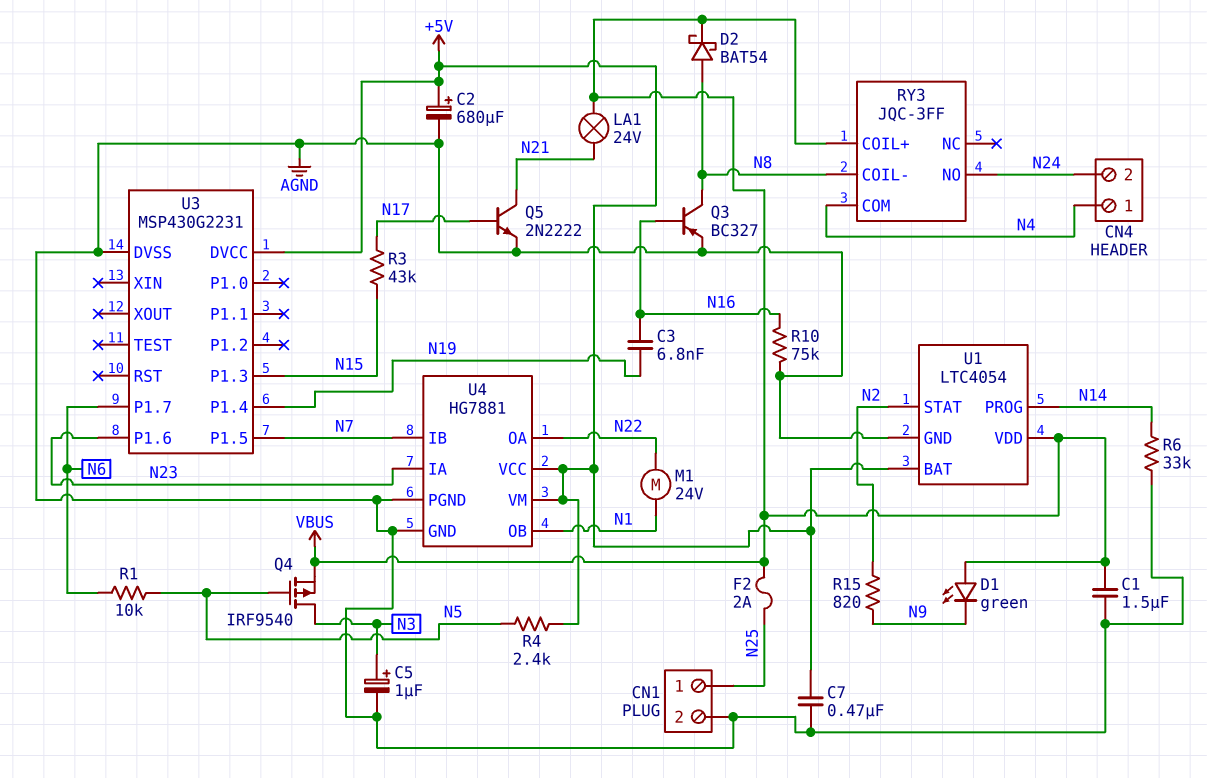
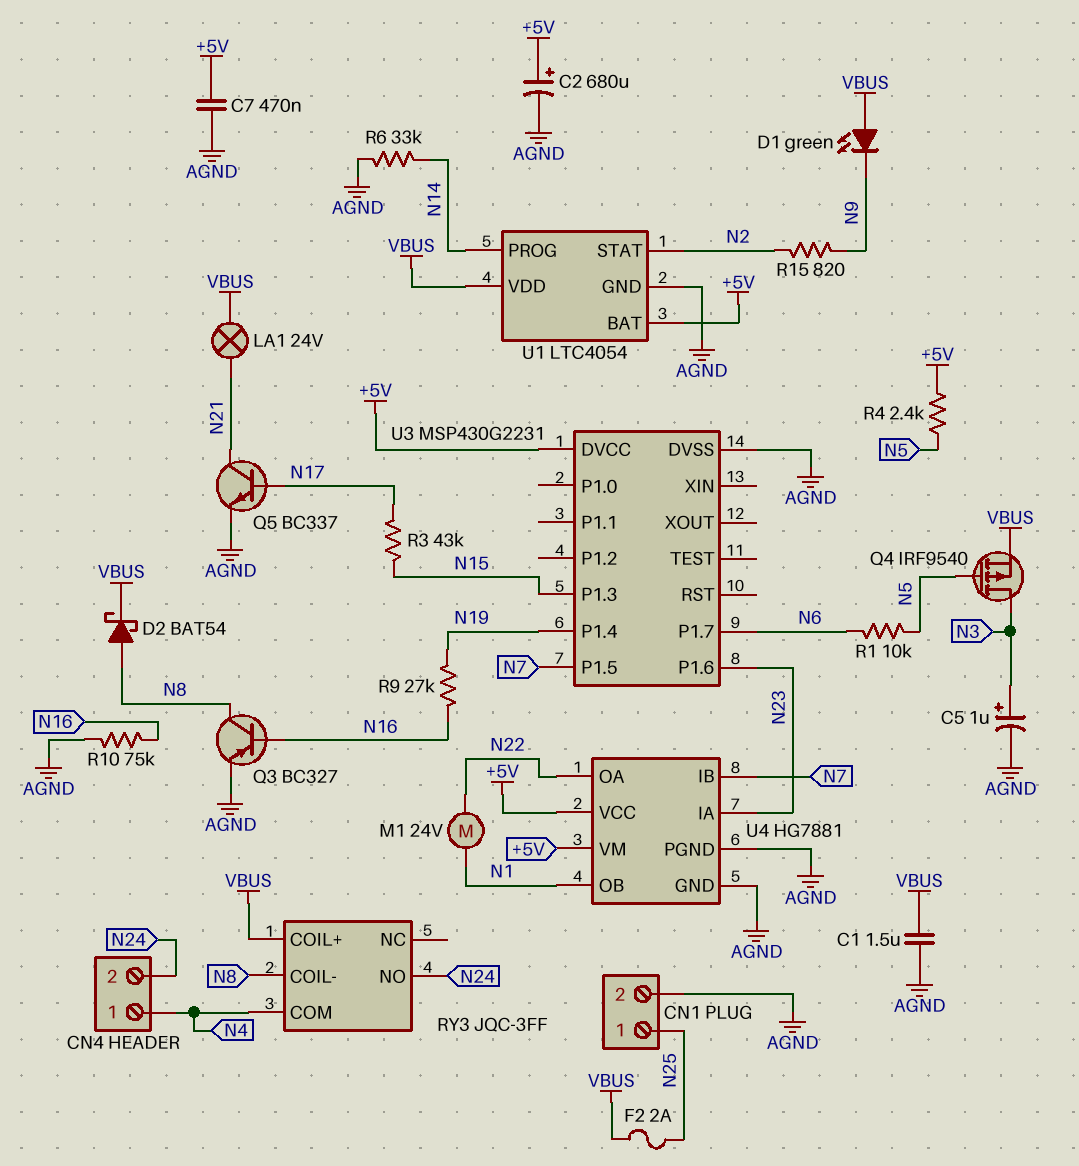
C3: 6.8nF (N16, N19) -> none
Q5: NPN 2N2222 (B N17, C N21, E AGND) -> NPN BC337 (B N17, C N21, E AGND)
R9: none -> 27k (N16, N19)

